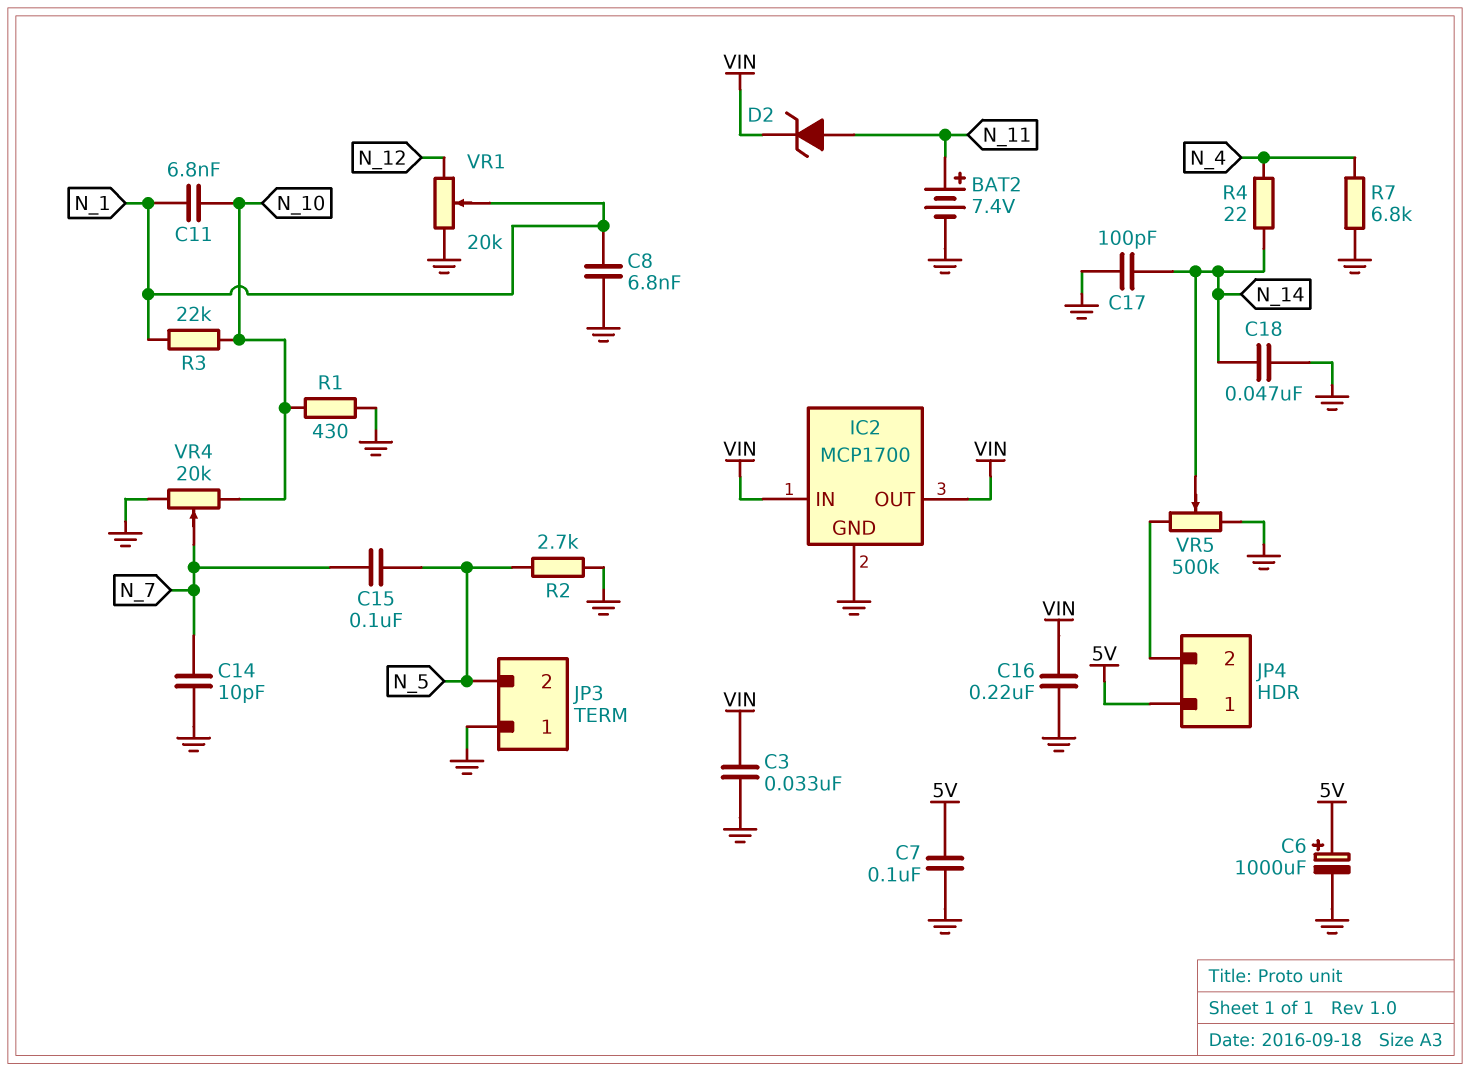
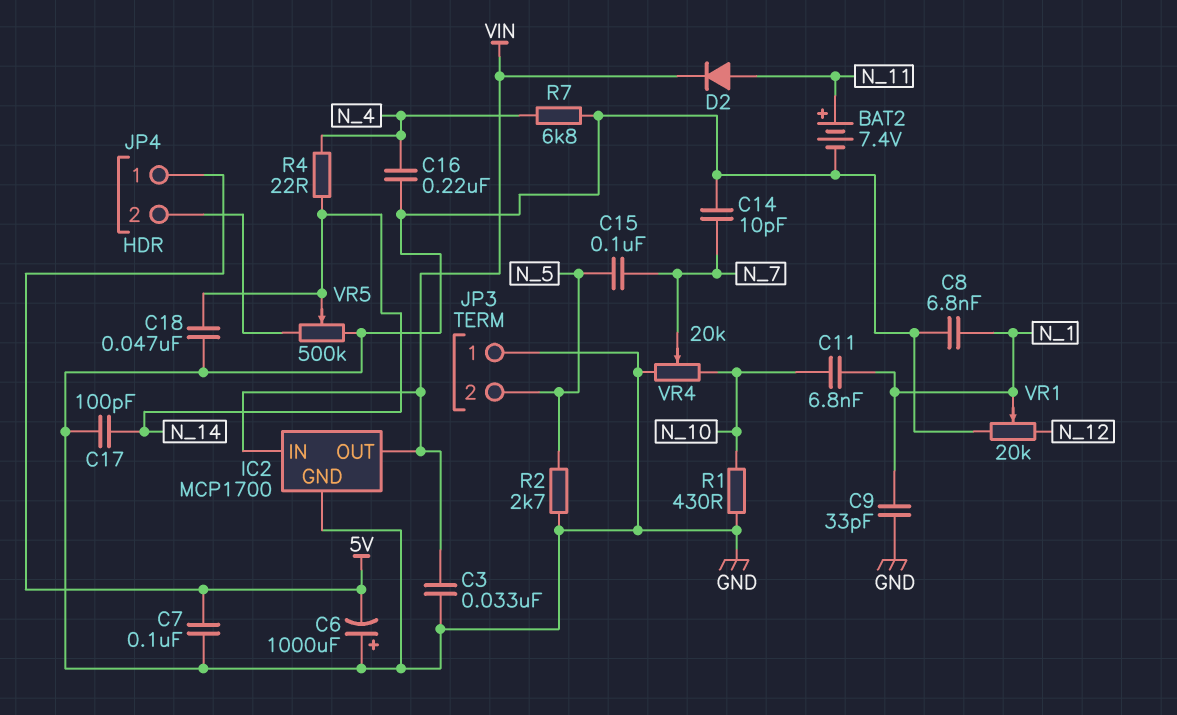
C6: 1000uF (plus 5V, minus GND) -> 1000uF (plus GND, minus 5V)
C9: none -> 33pF (GND, N_1)
C16: 220nF (GND, VIN) -> 220nF (GND, N_4)
D2: zener (A N_11, K VIN) -> diode (A N_11, K VIN)
R3: 22k (N_1, N_10) -> none

